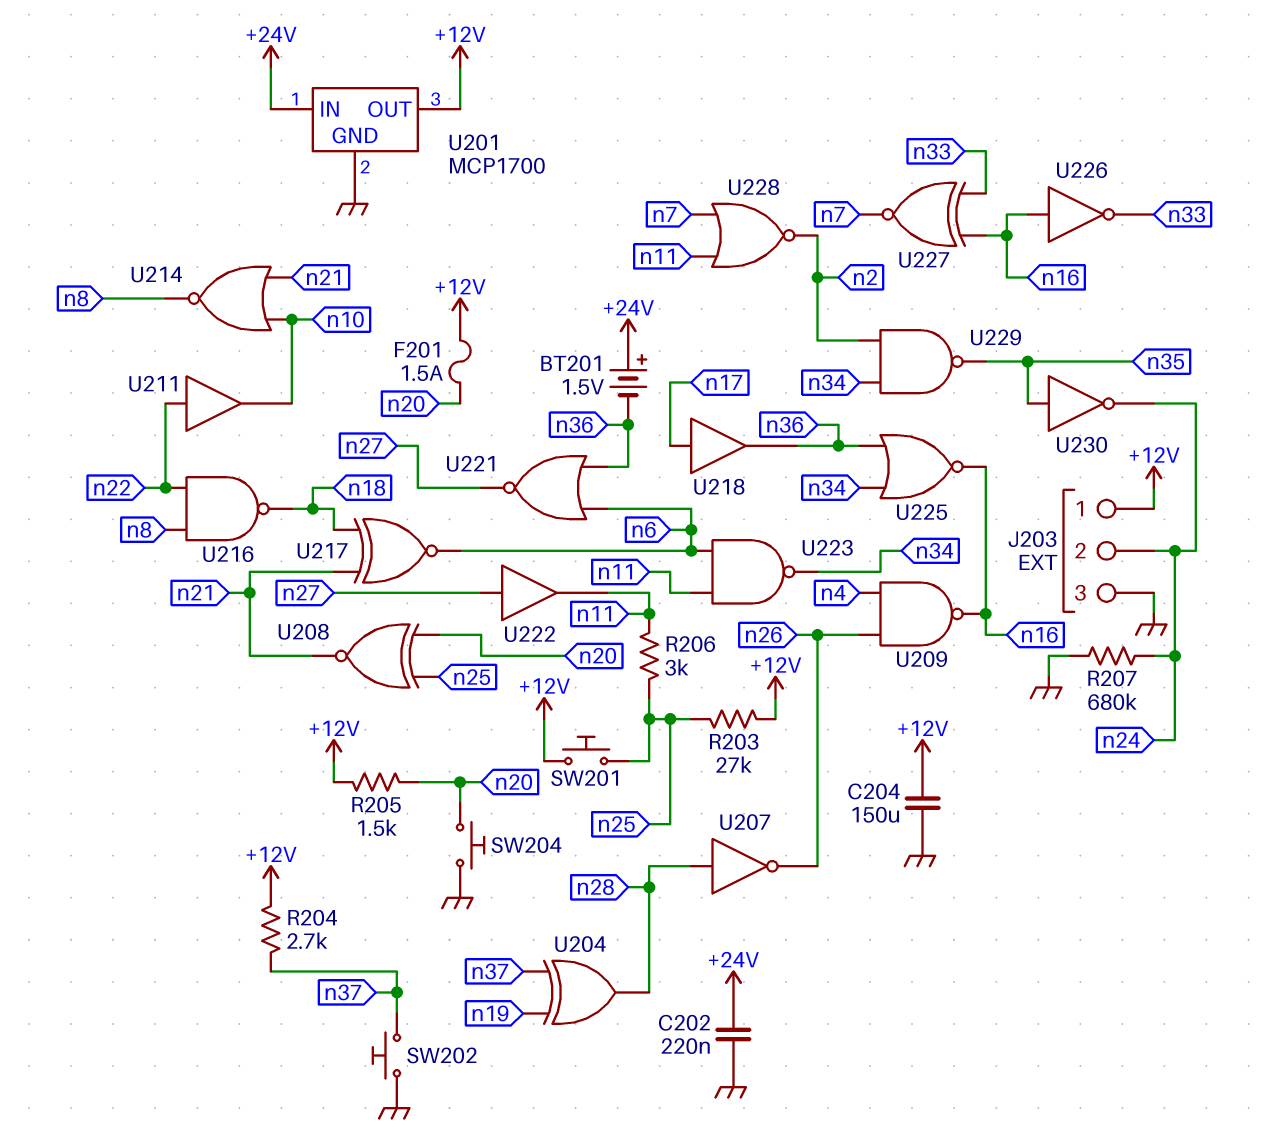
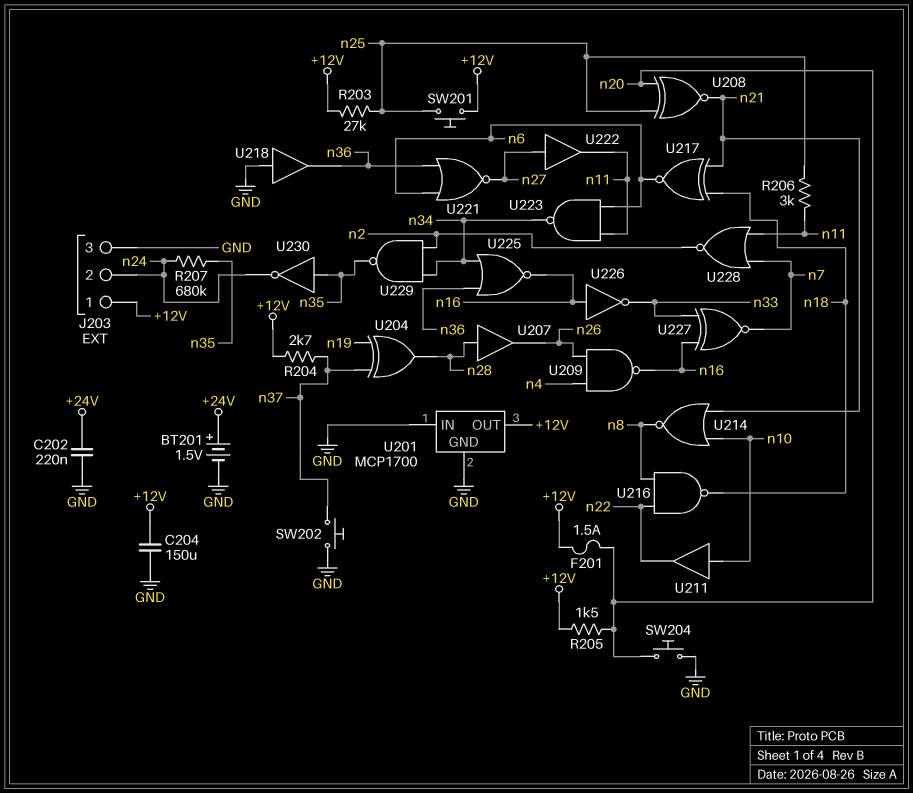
BT201: 1.5V (plus +24V, minus n36) -> 1.5V (plus +24V, minus GND)
R207: 680k (GND, n24) -> 680k (n24, n35)
U201 pin IN: +24V -> GND
U207: NOT (in n28, out n26) -> buffer (in n28, out n26)
U211: buffer (in n22, out n10) -> buffer (in n10, out n22)
U218: buffer (in n17, out n36) -> buffer (in GND, out n36)

